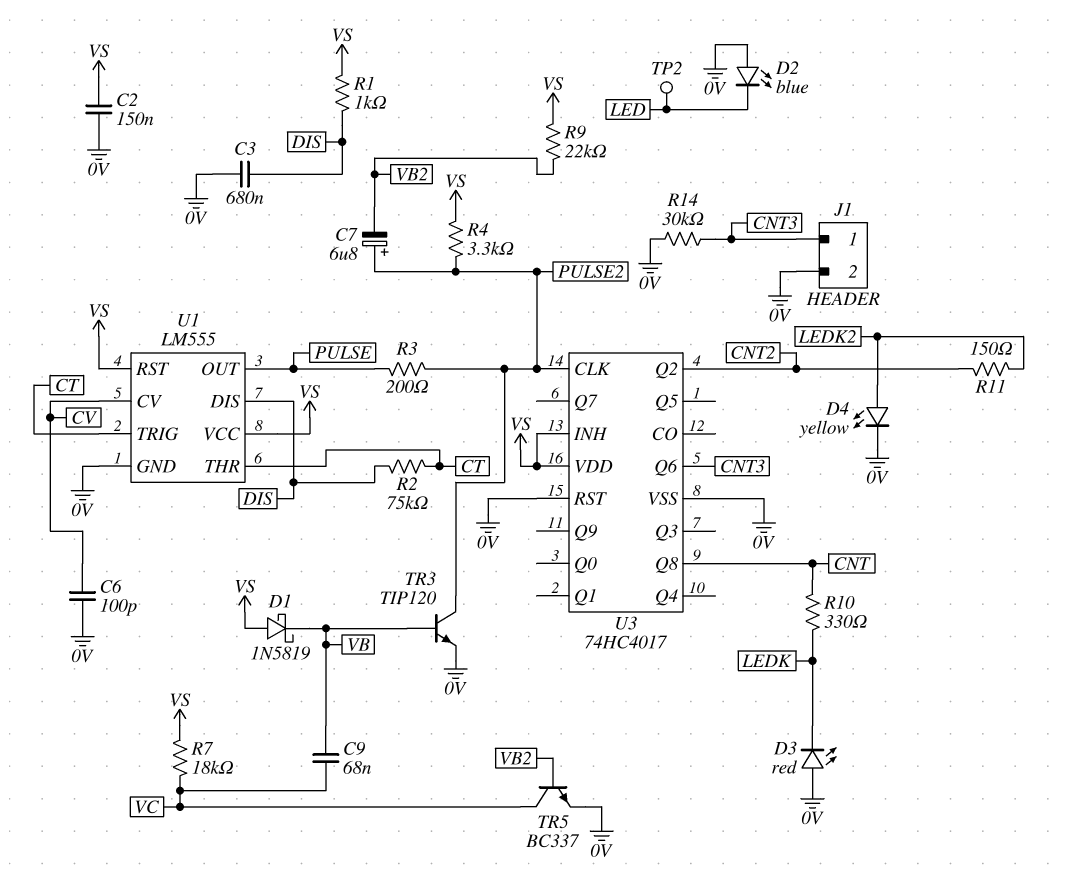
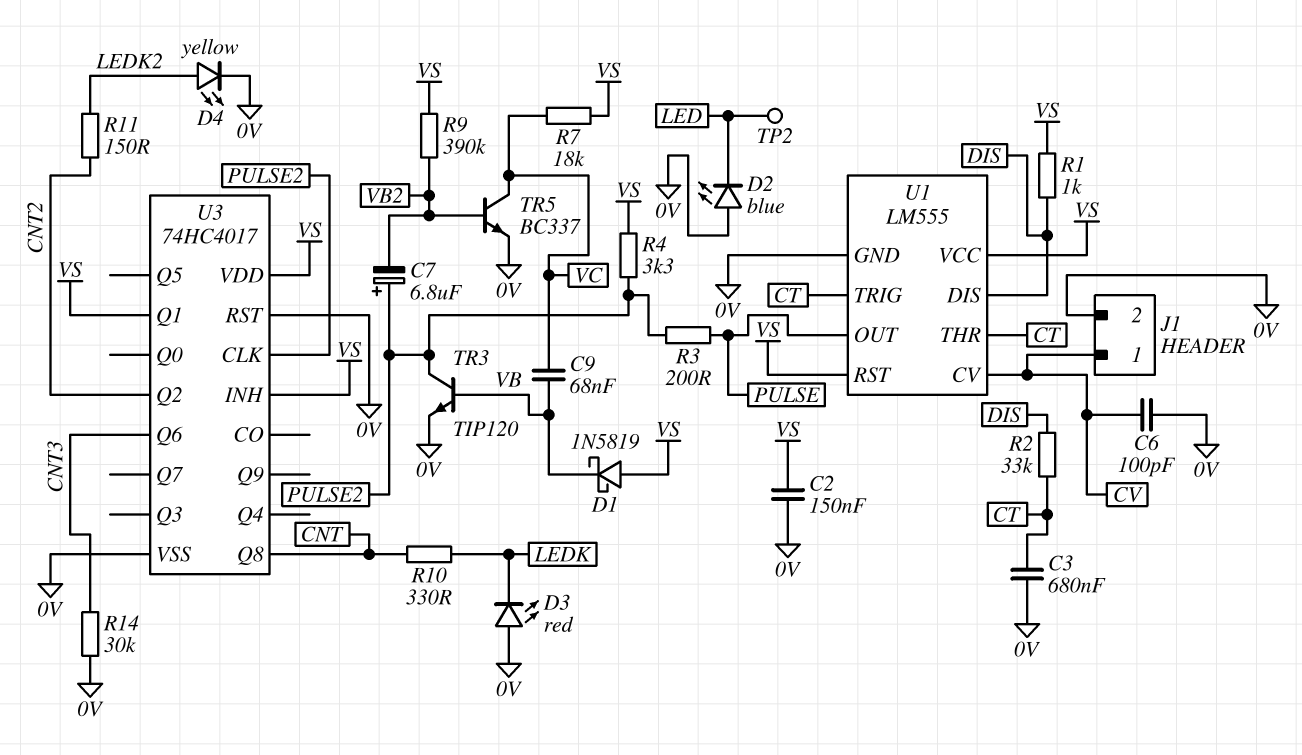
C3: 680nF (0V, DIS) -> 680nF (0V, CT)
J1 pin 1: CNT3 -> CV
R2: 75k (CT, DIS) -> 33k (CT, DIS)
R9: 22k (VB2, VS) -> 390k (VB2, VS)
U3 pin Q1: none -> VS

